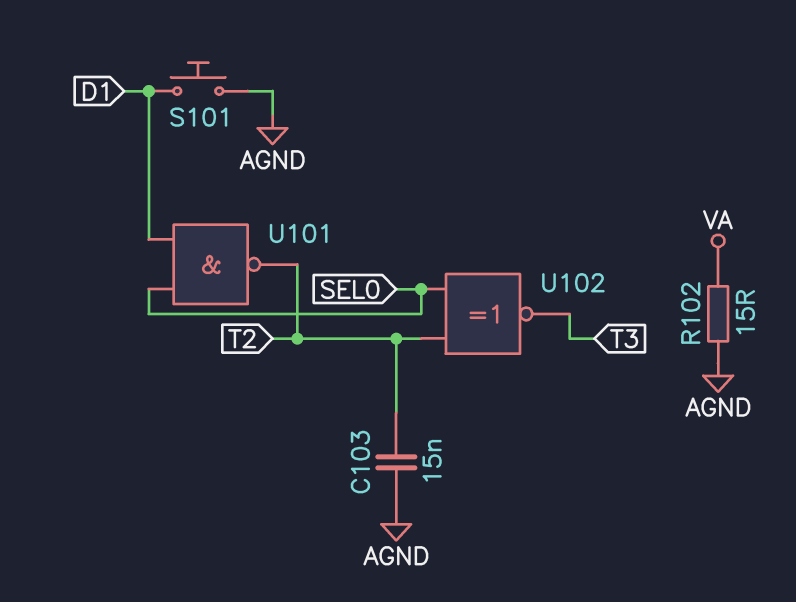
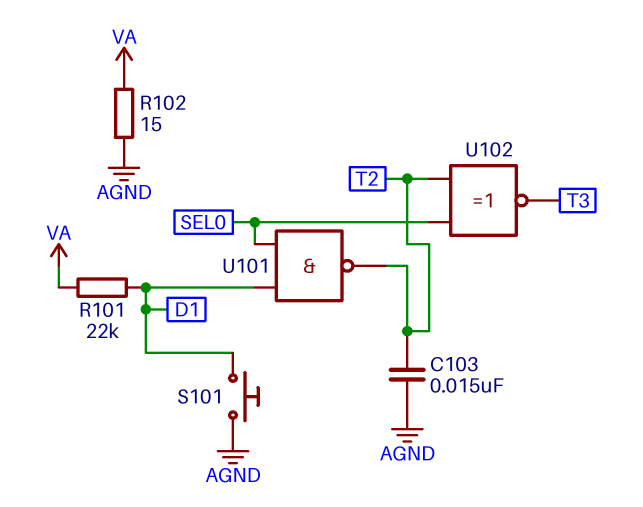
R101: none -> 22k (D1, VA)

